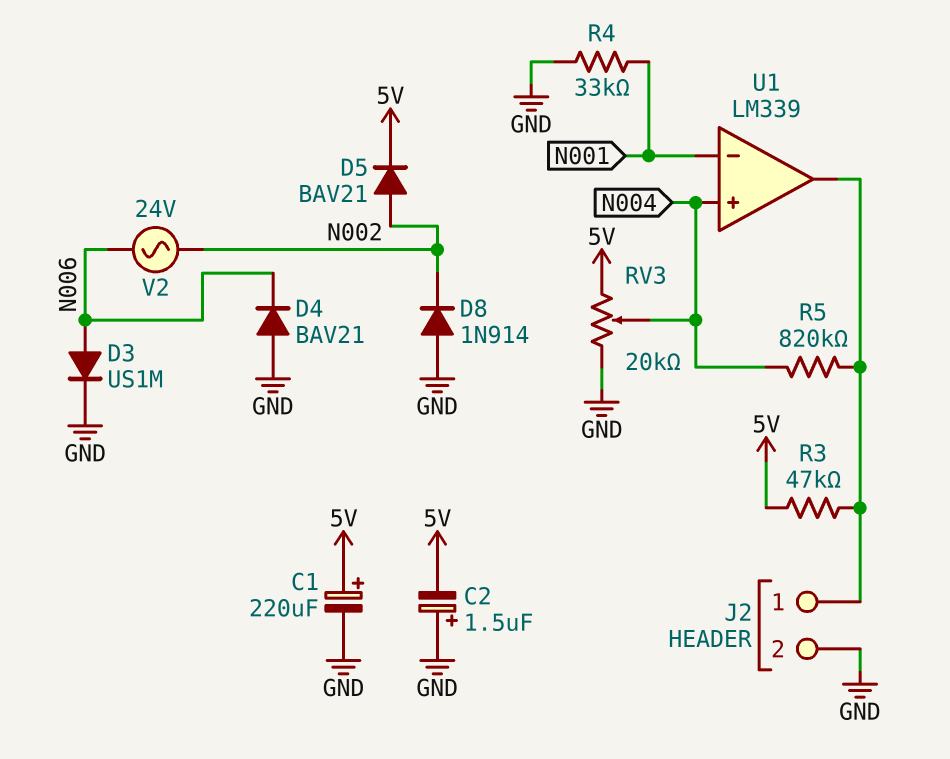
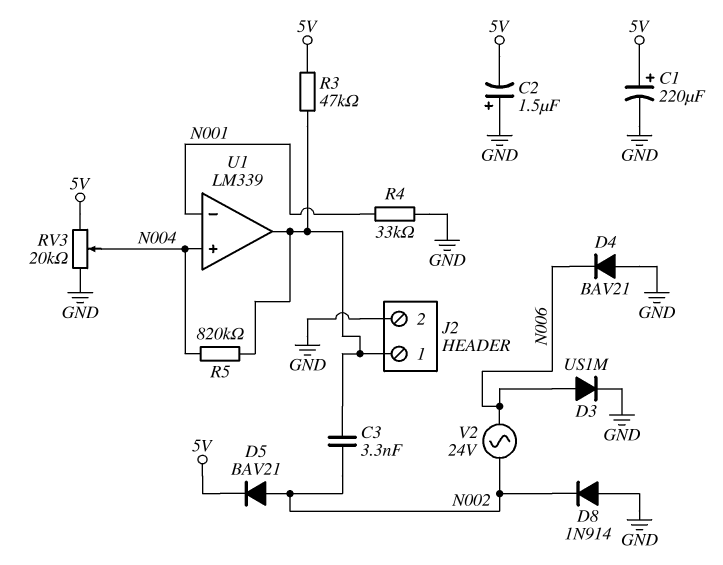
C3: none -> 3.3nF (J2/1, N002)

